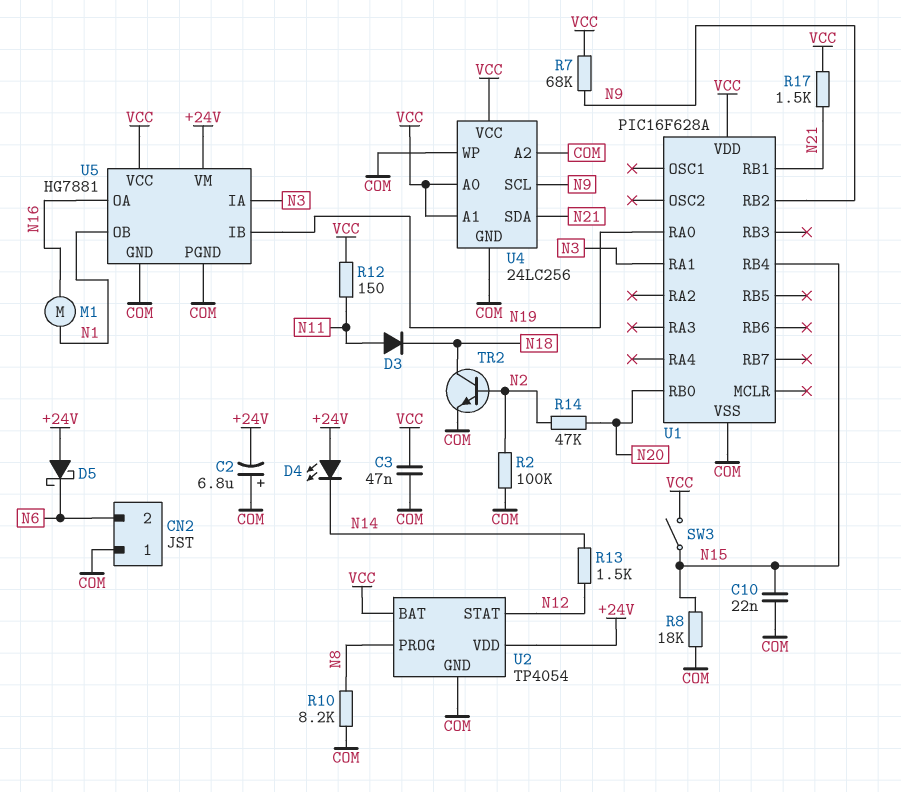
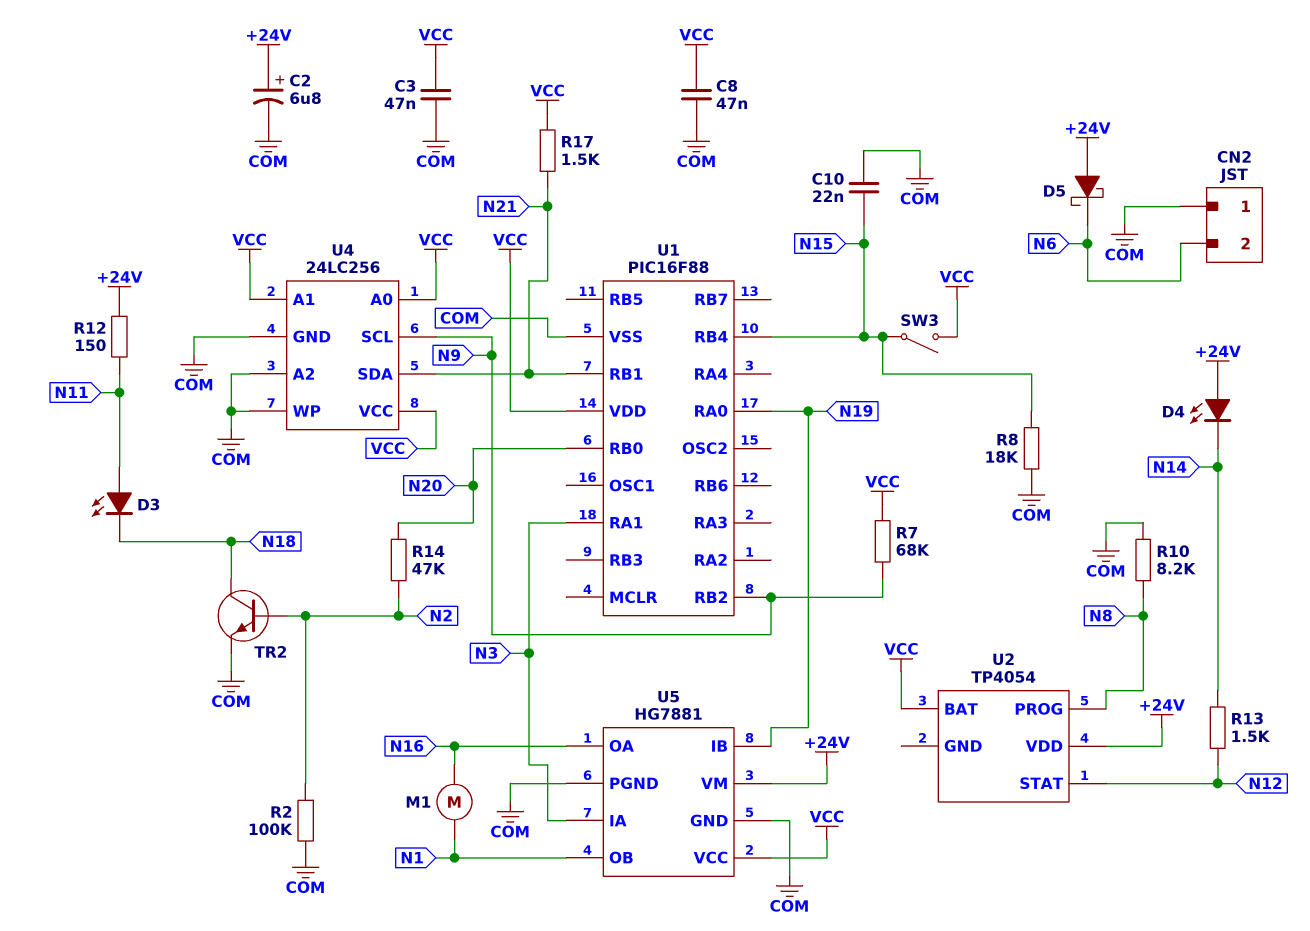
C2: 6.8uF (plus COM, minus +24V) -> 6.8uF (plus +24V, minus COM)
C8: none -> 47nF (COM, VCC)
D3: diode (A N11, K N18) -> LED (A N11, K N18)
R12: 150 (N11, VCC) -> 150 (+24V, N11)
U1: PIC16F628A -> PIC16F88
U2 pin GND: COM -> none

